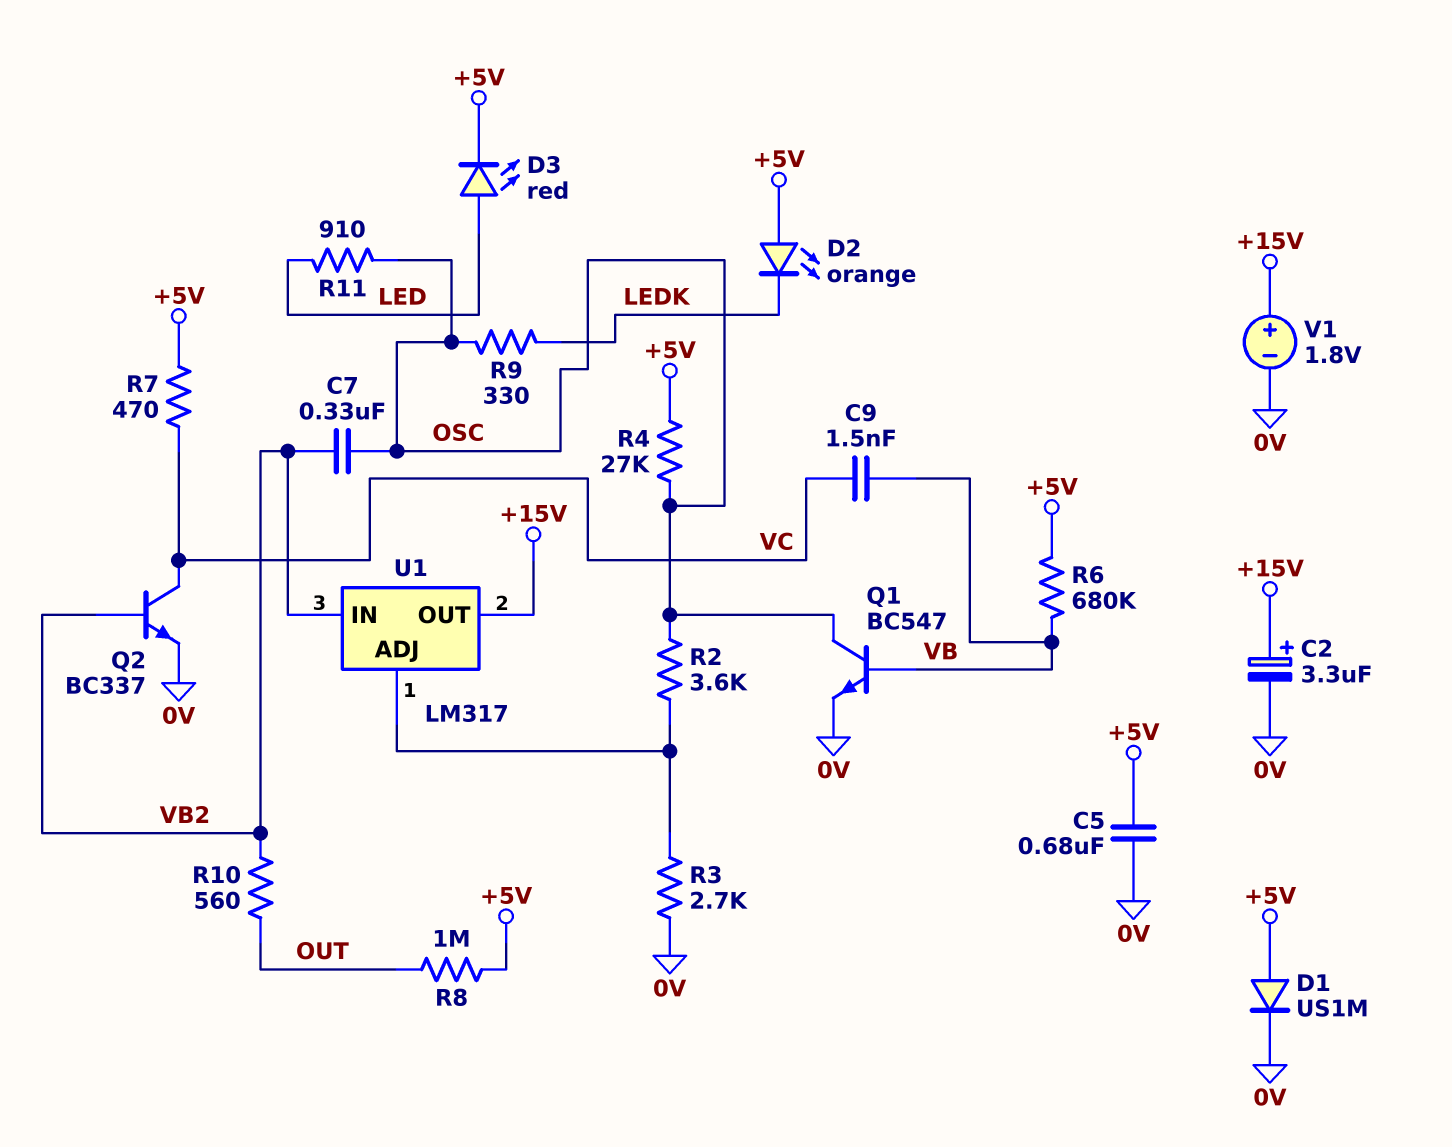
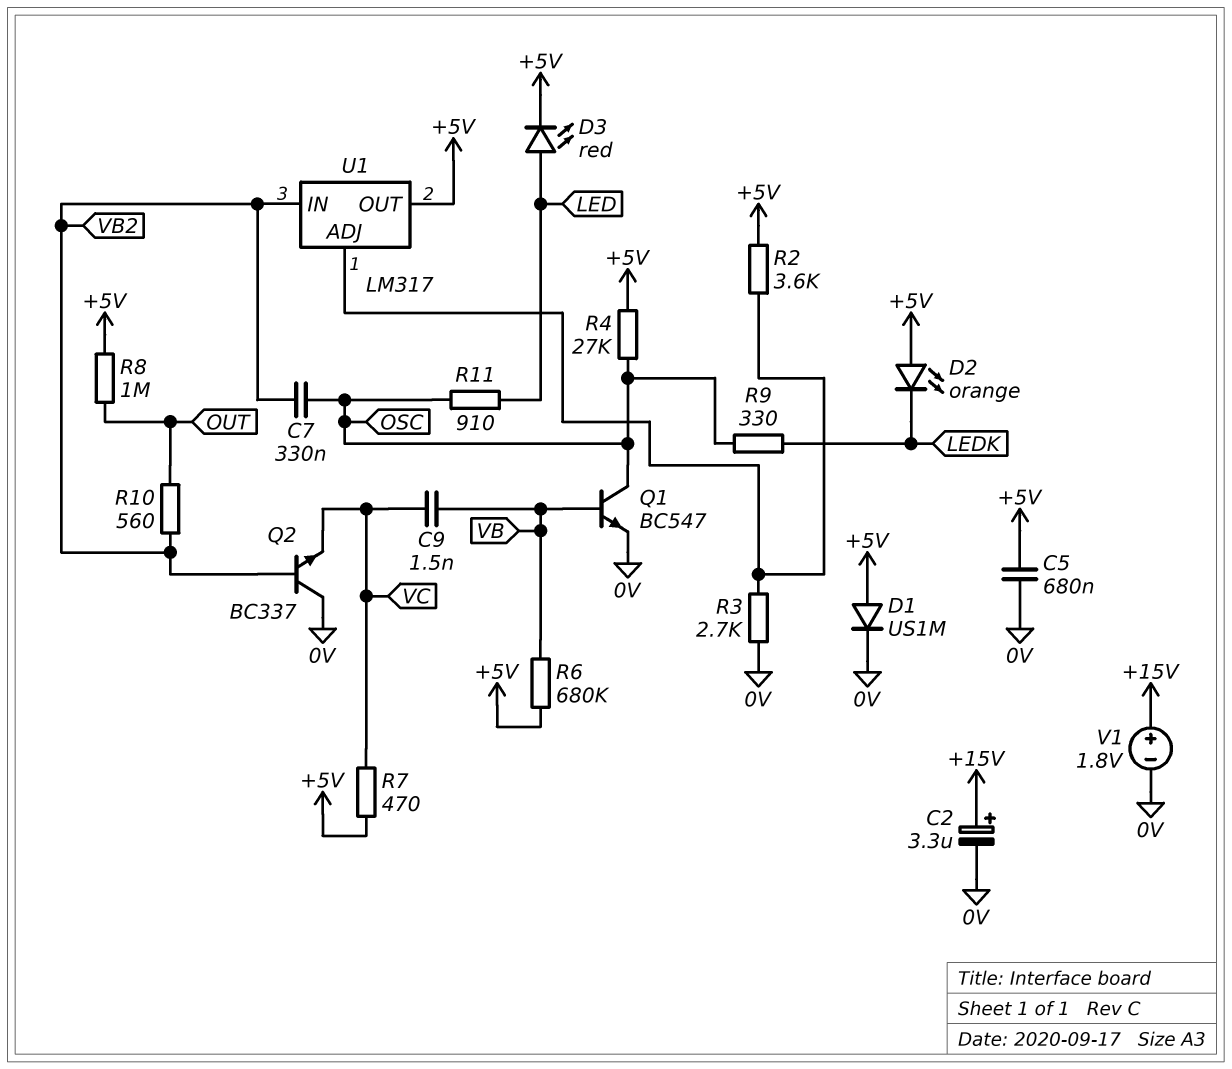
Q2: NPN BC337 (B VB2, C VC, E 0V) -> NPN BC337 (B VB2, C 0V, E VC)
R2: 3.6k (OSC, U1/ADJ) -> 3.6k (+5V, U1/ADJ)
U1 pin OUT: +15V -> +5V

